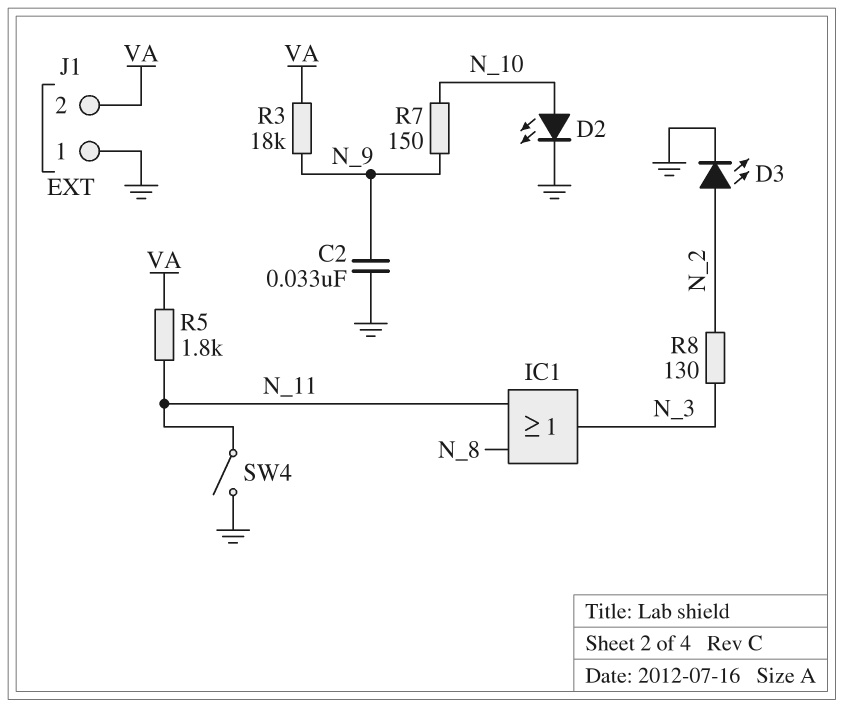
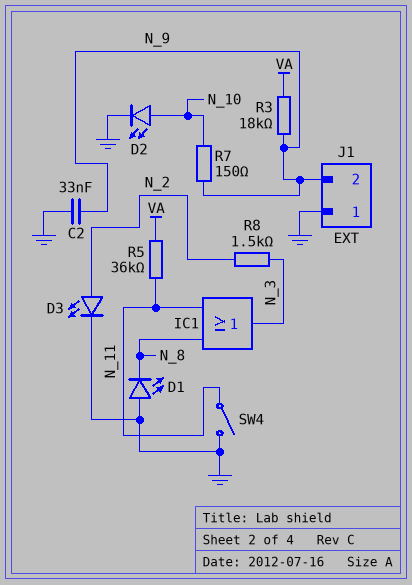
D1: none -> LED (A GND, K N_8)
J1 pin 2: VA -> N_9
R5: 1.8k (N_11, VA) -> 36k (N_11, VA)
R8: 130 (N_2, N_3) -> 1.5k (N_2, N_3)

